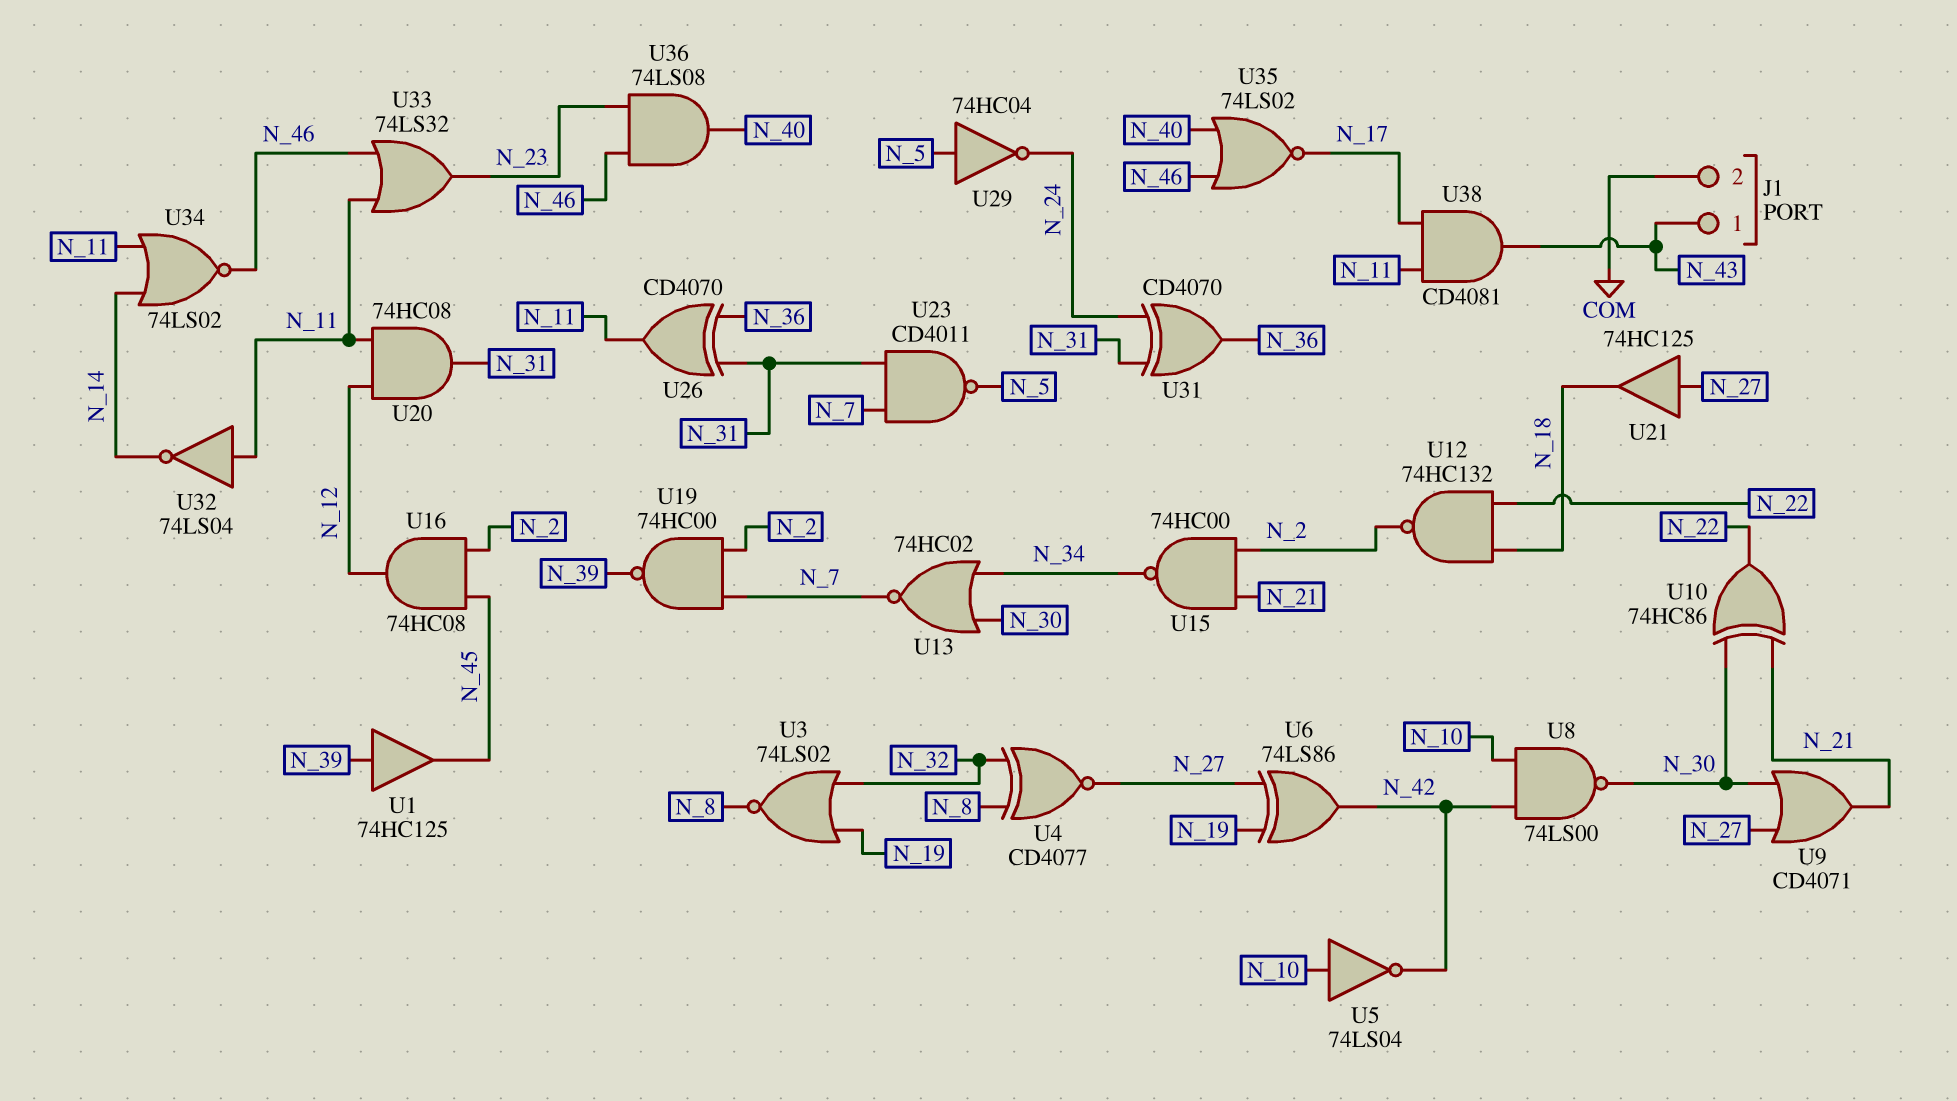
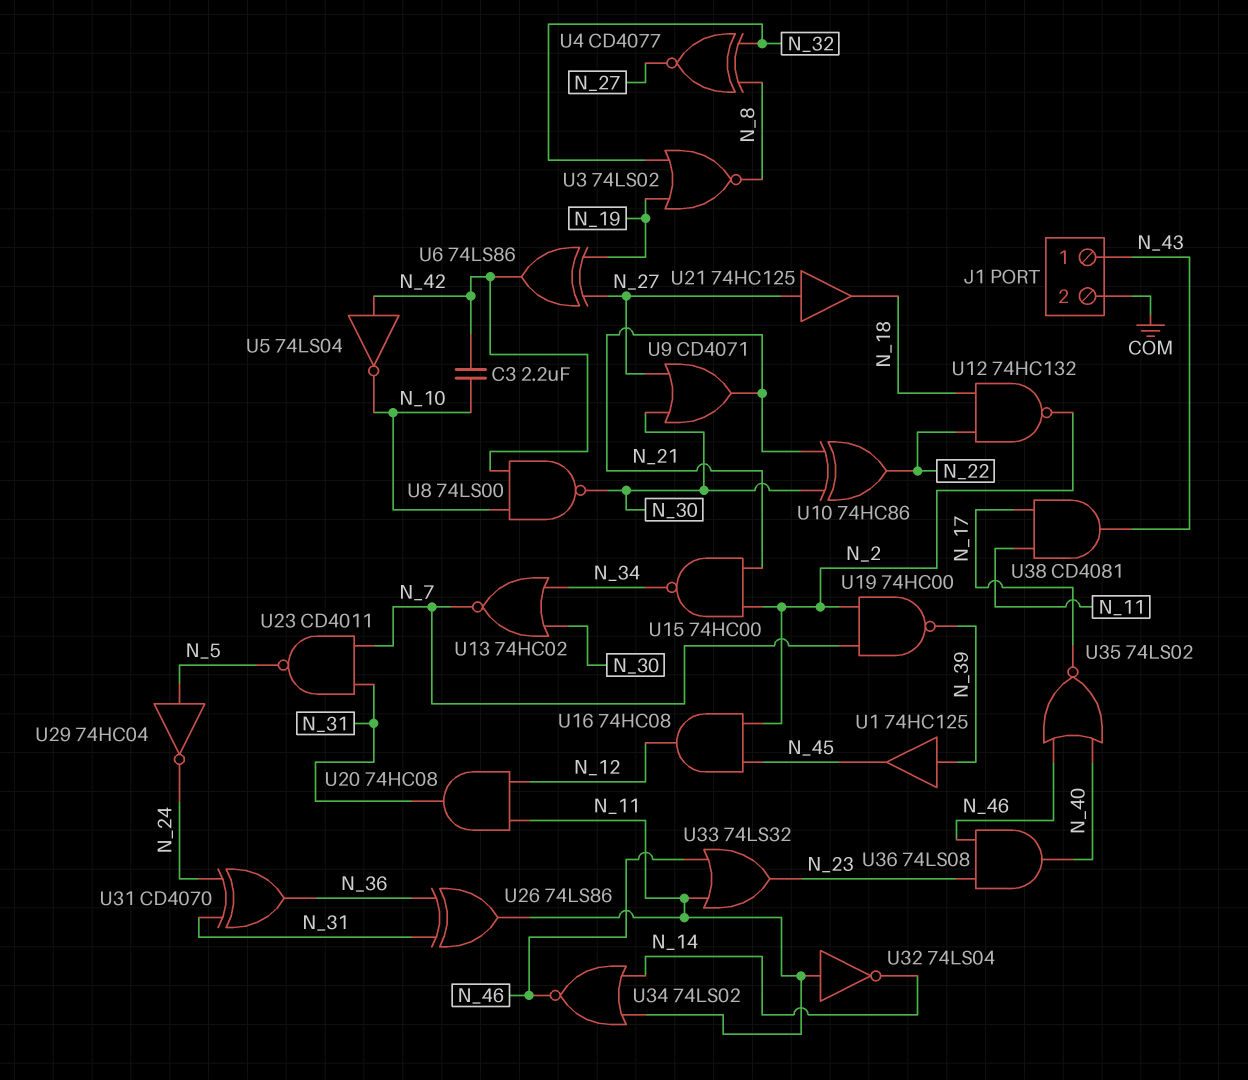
C3: none -> 2.2uF (N_10, N_42)
U5: NOT 74LS04 (in N_10, out N_42) -> NOT 74LS04 (in N_42, out N_10)
U26: XOR CD4070 (in N_31, in N_36, out N_11) -> XOR 74LS86 (in N_31, in N_36, out N_11)

